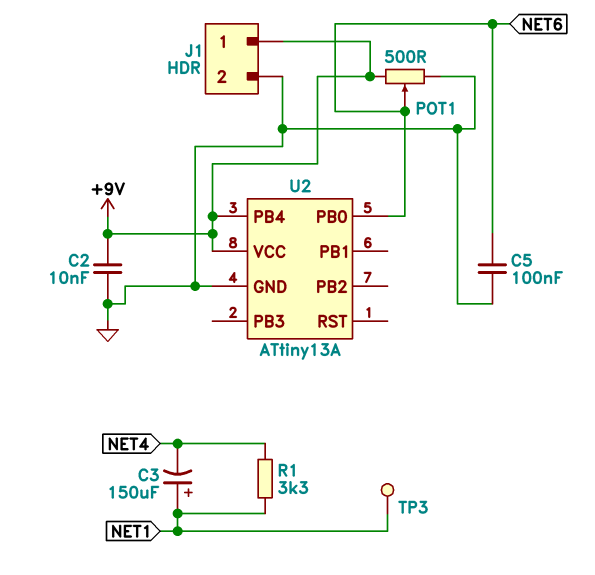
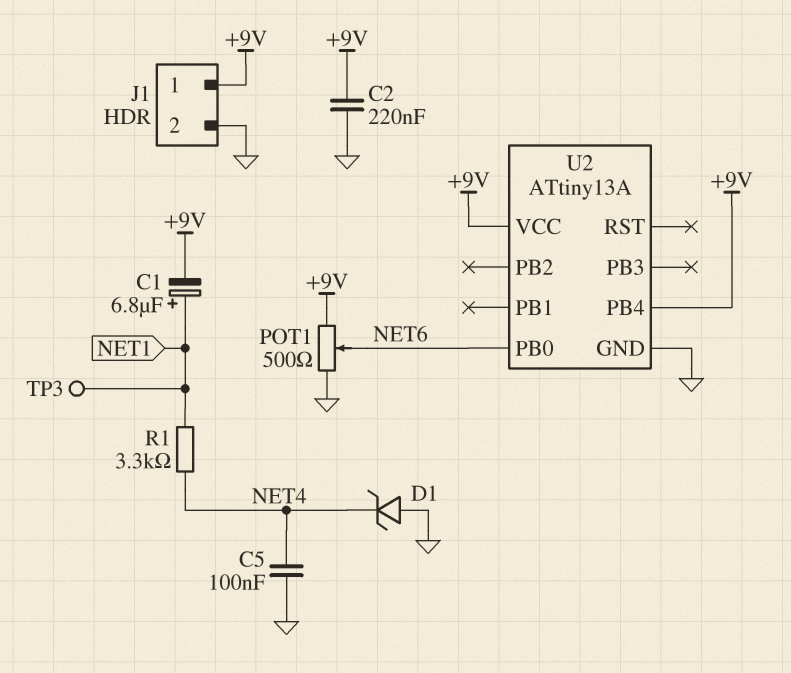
C1: none -> 6.8uF (plus NET1, minus +9V)
C2: 10nF (+9V, GND) -> 220nF (+9V, GND)
C3: 150uF (plus NET1, minus NET4) -> none
C5: 100nF (GND, NET6) -> 100nF (GND, NET4)
D1: none -> zener (A GND, K NET4)

